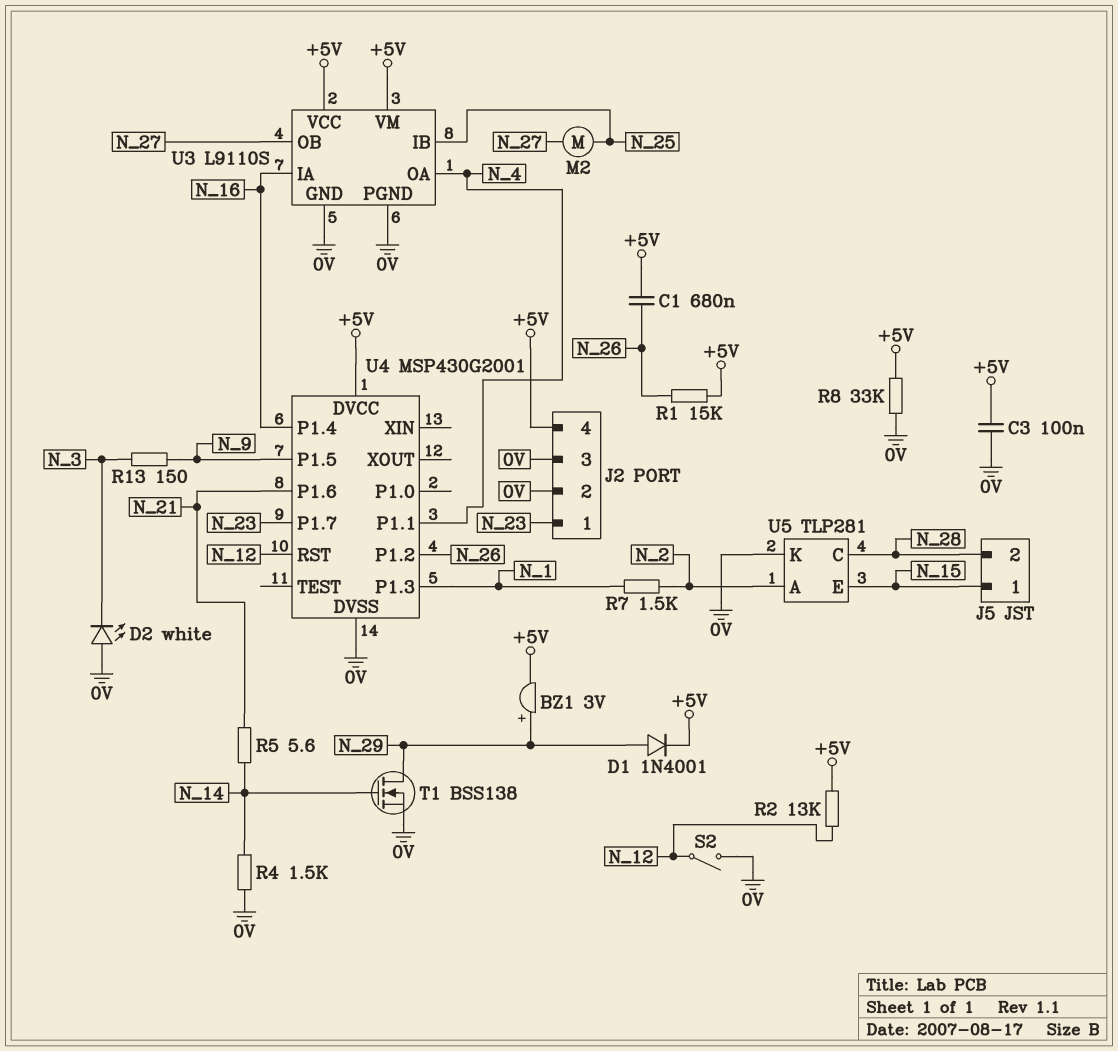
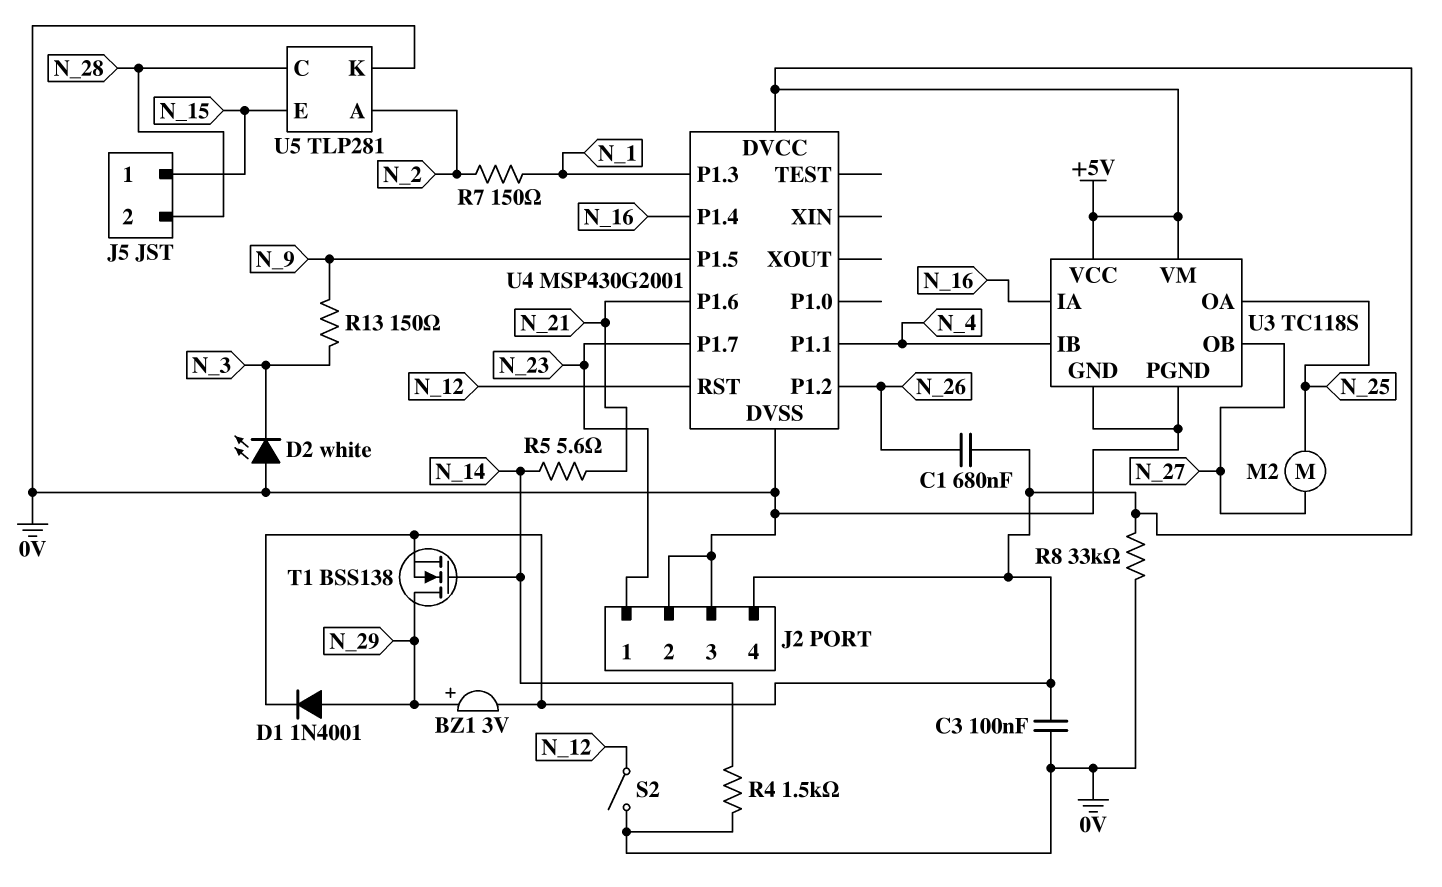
R1: 15k (+5V, N_26) -> none
R2: 13k (+5V, N_12) -> none
R7: 1.5k (N_1, N_2) -> 150 (N_1, N_2)
T1: NMOS BSS138 (G N_14, D N_29, S 0V) -> NMOS BSS138 (G N_14, D N_29, S +5V)
U3: L9110S -> TC118S
U3 pin IB: N_25 -> N_4
U3 pin OA: N_4 -> N_25

